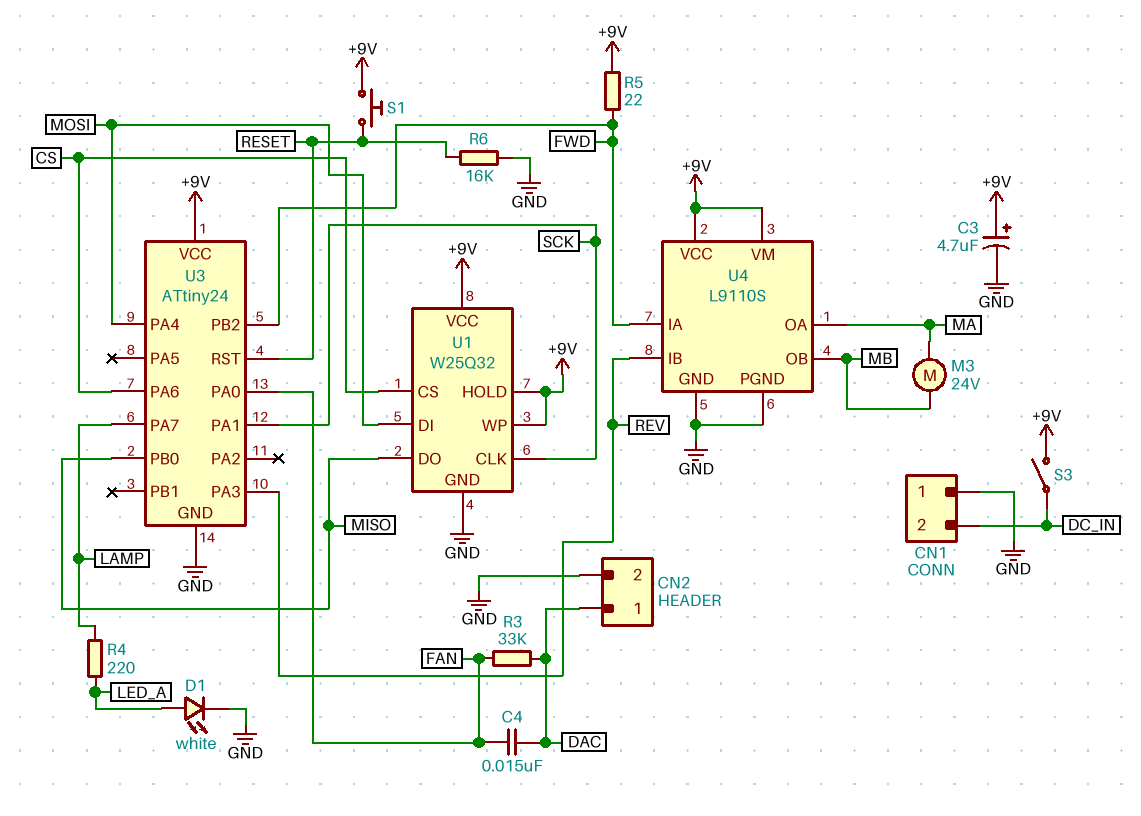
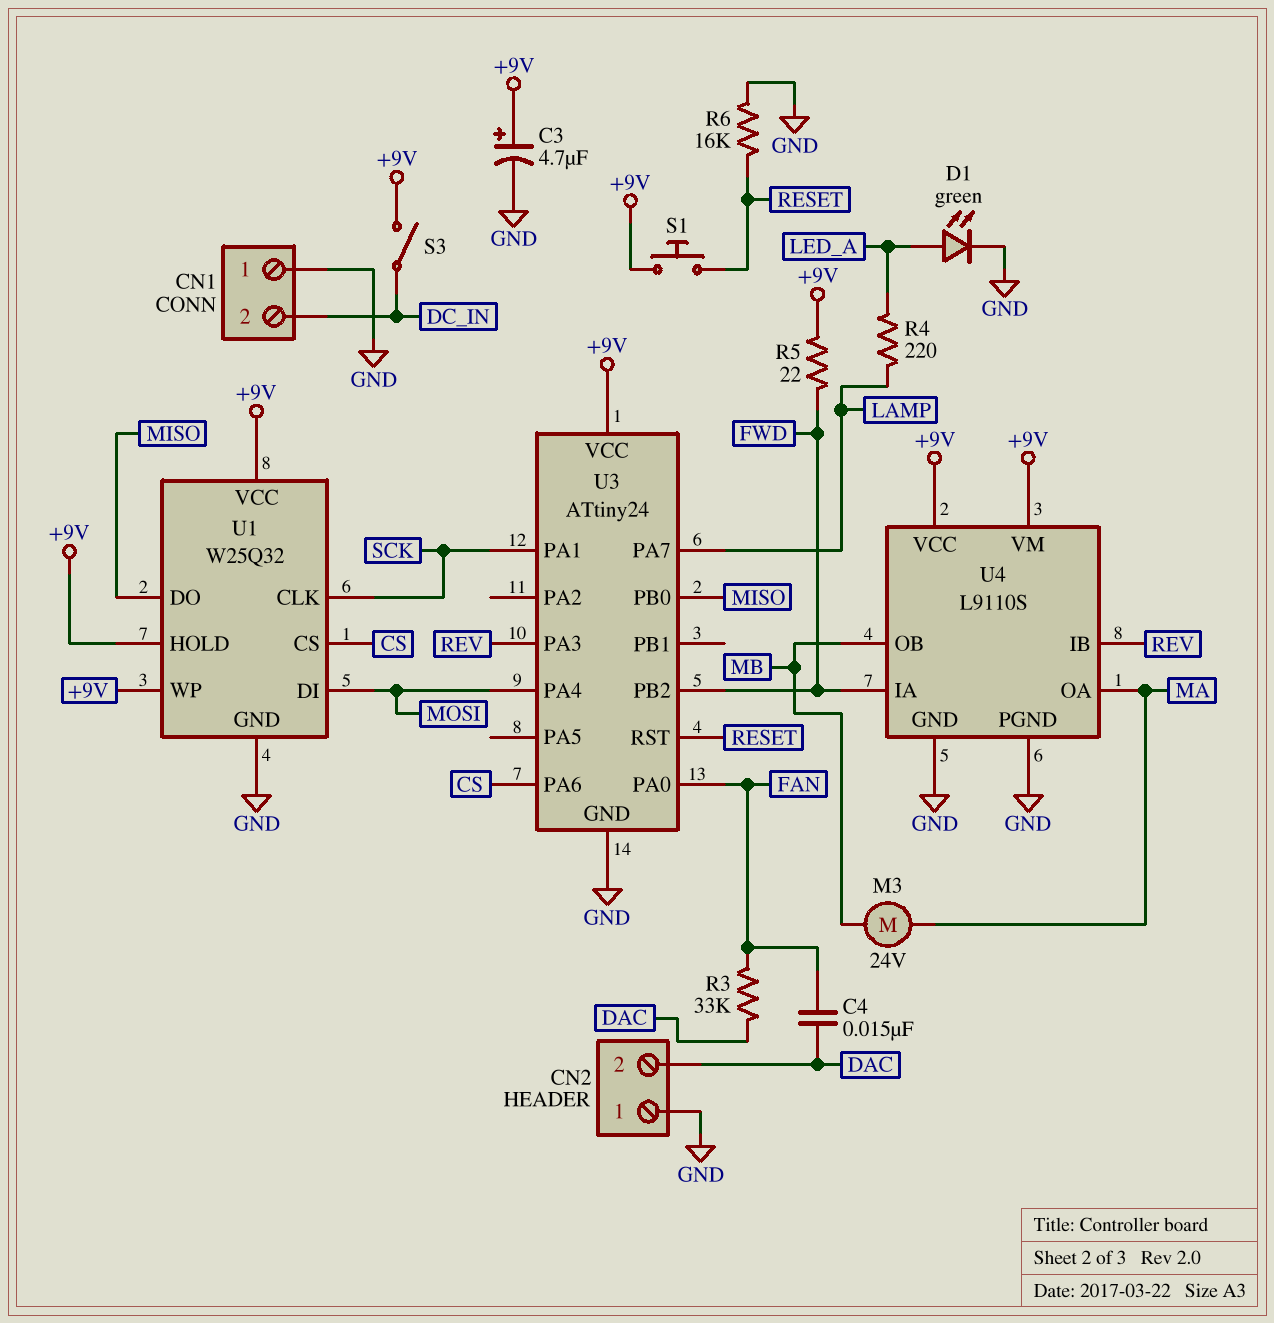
CN2 pin 1: DAC -> GND
CN2 pin 2: GND -> DAC
D1: LED white (A LED_A, K GND) -> LED green (A LED_A, K GND)

